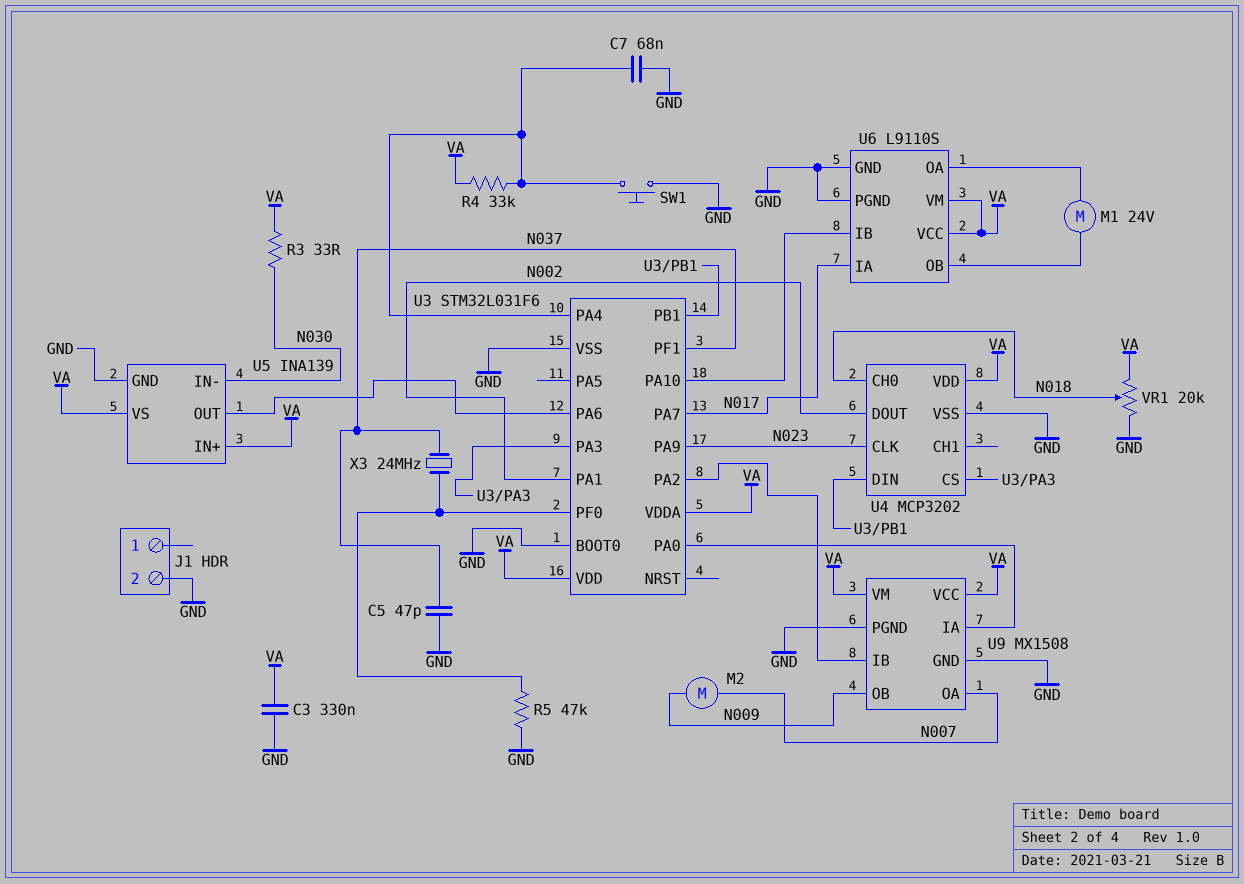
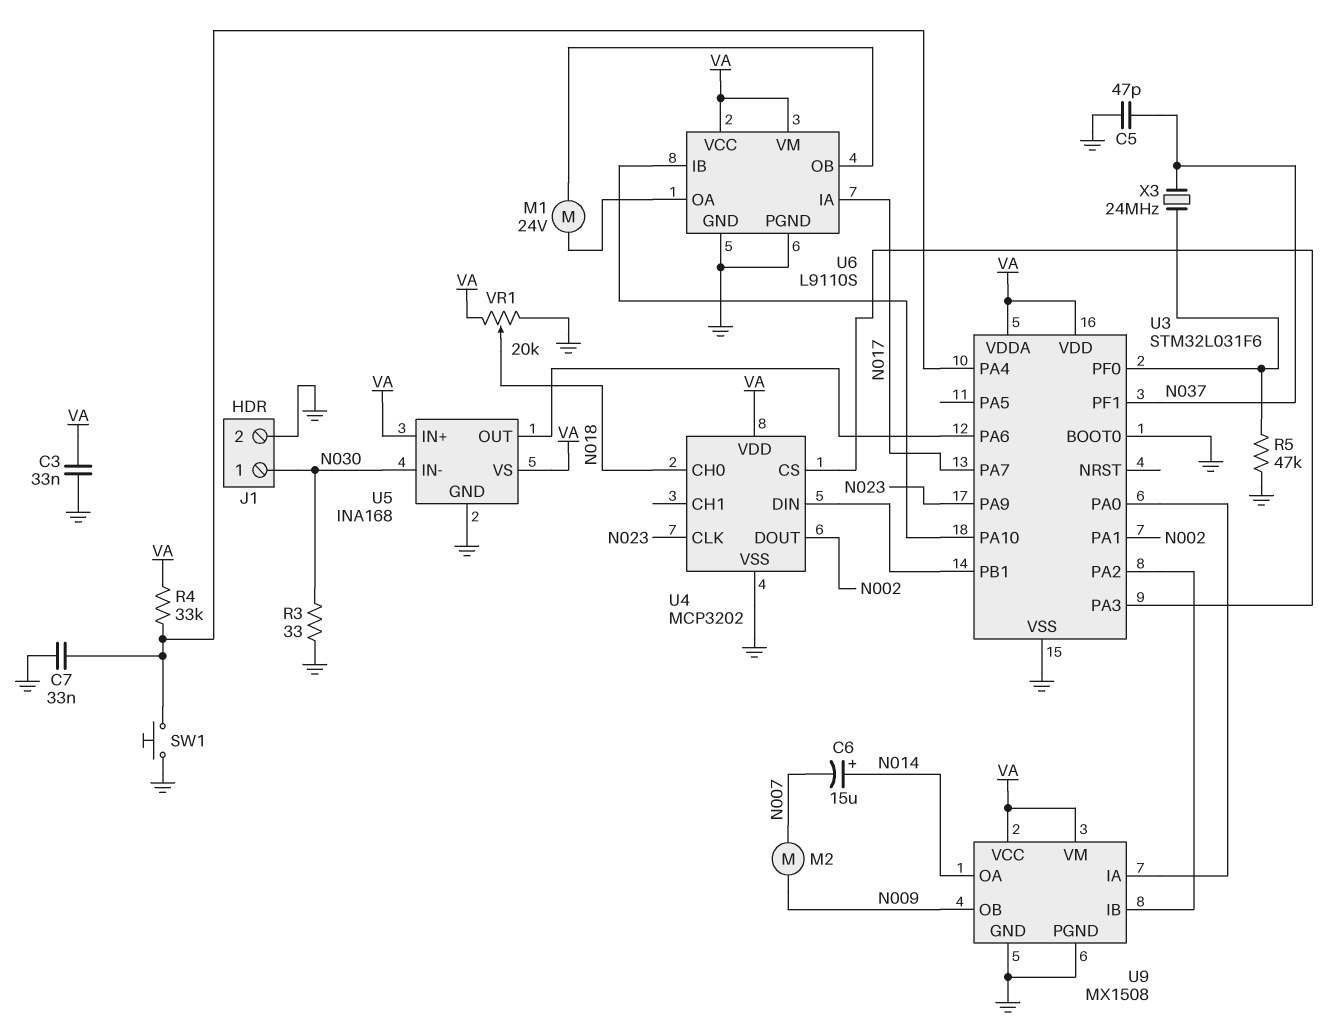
C3: 330nF (GND, VA) -> 33nF (GND, VA)
C6: none -> 15uF (plus N014, minus N007)
C7: 68nF (GND, U3/PA4) -> 33nF (GND, U3/PA4)
J1 pin 1: none -> N030
R3: 33 (N030, VA) -> 33 (GND, N030)
U5: INA139 -> INA168
U9 pin OA: N007 -> N014

